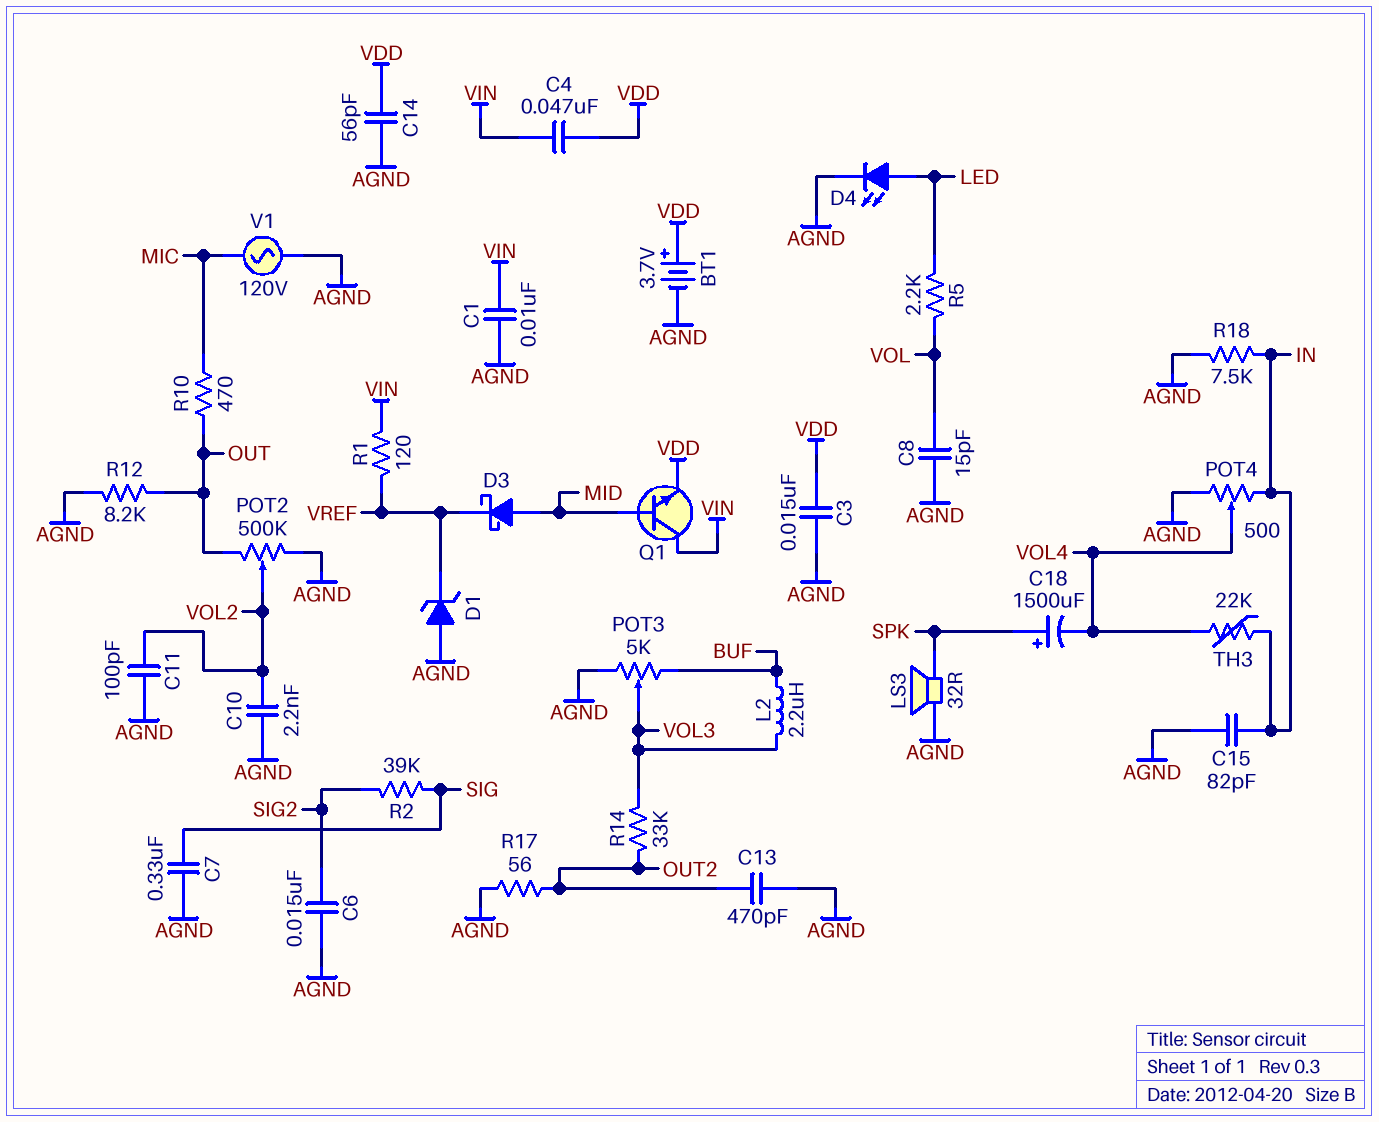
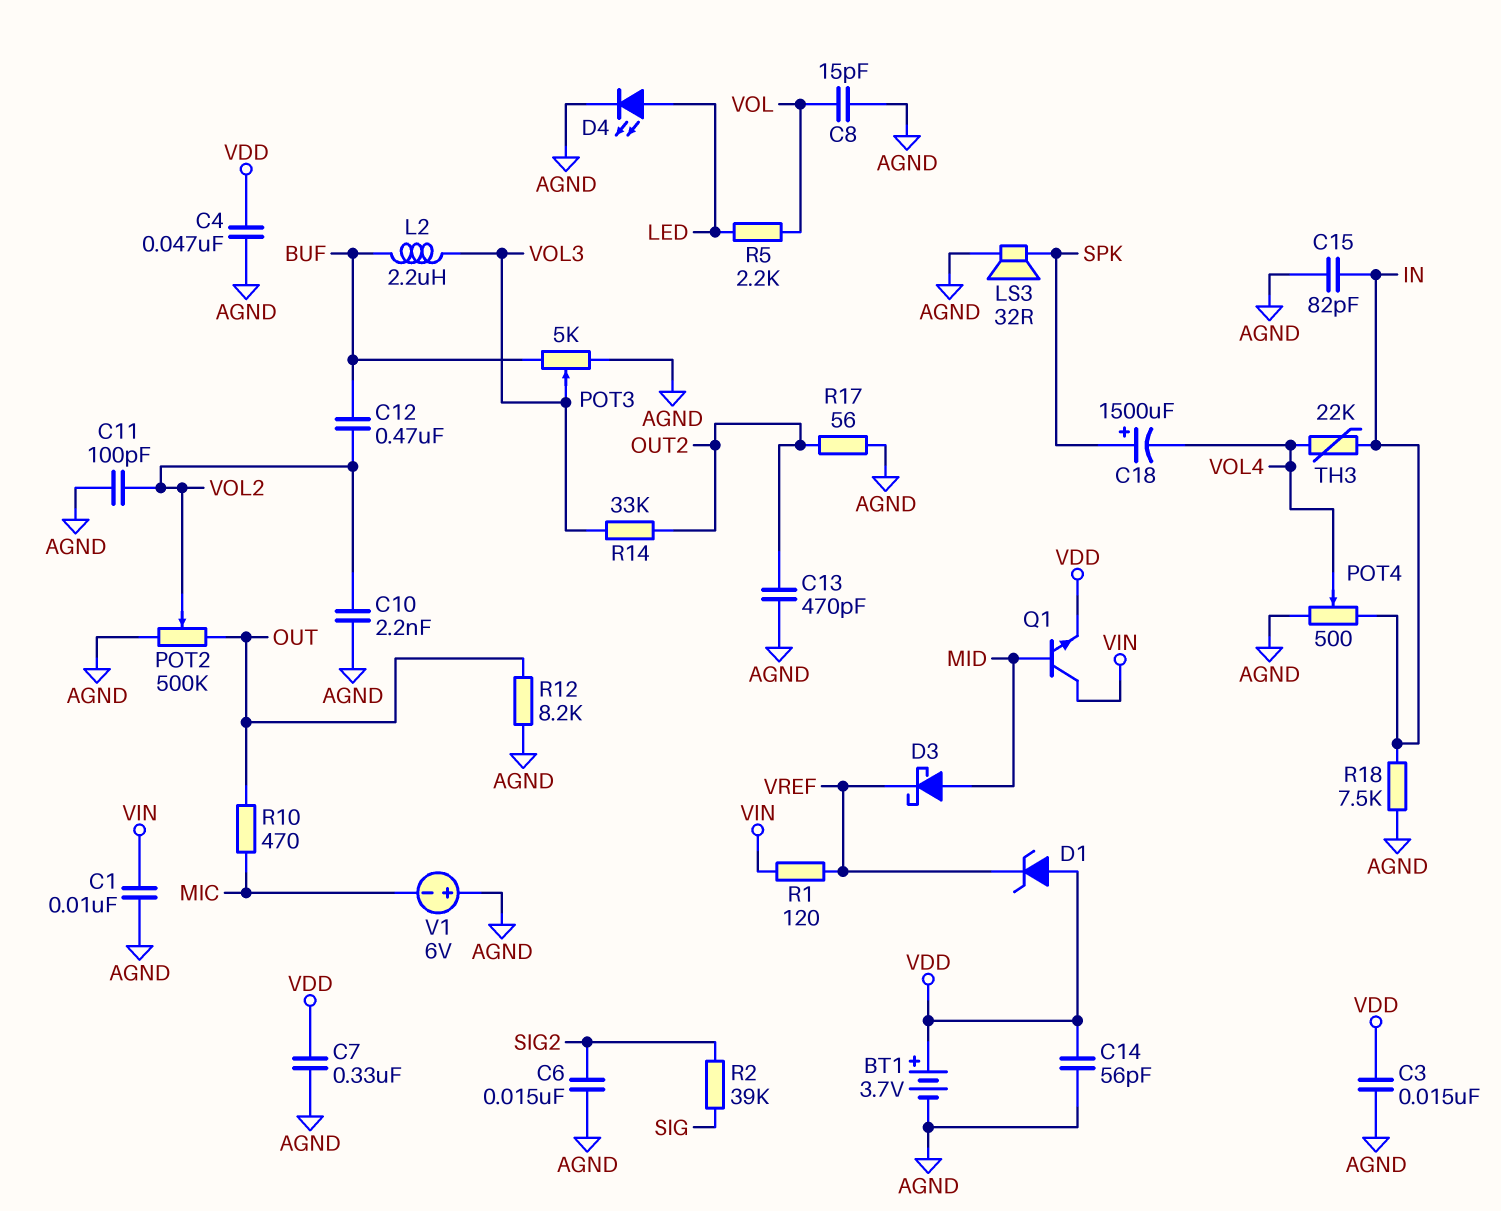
C4: 47nF (VDD, VIN) -> 47nF (AGND, VDD)
C7: 330nF (AGND, SIG) -> 330nF (AGND, VDD)
C12: none -> 470nF (BUF, VOL2)
D1: zener (A AGND, K VREF) -> zener (A VDD, K VREF)
V1: AC 120V (AGND, MIC) -> 6V (plus AGND, minus MIC)

